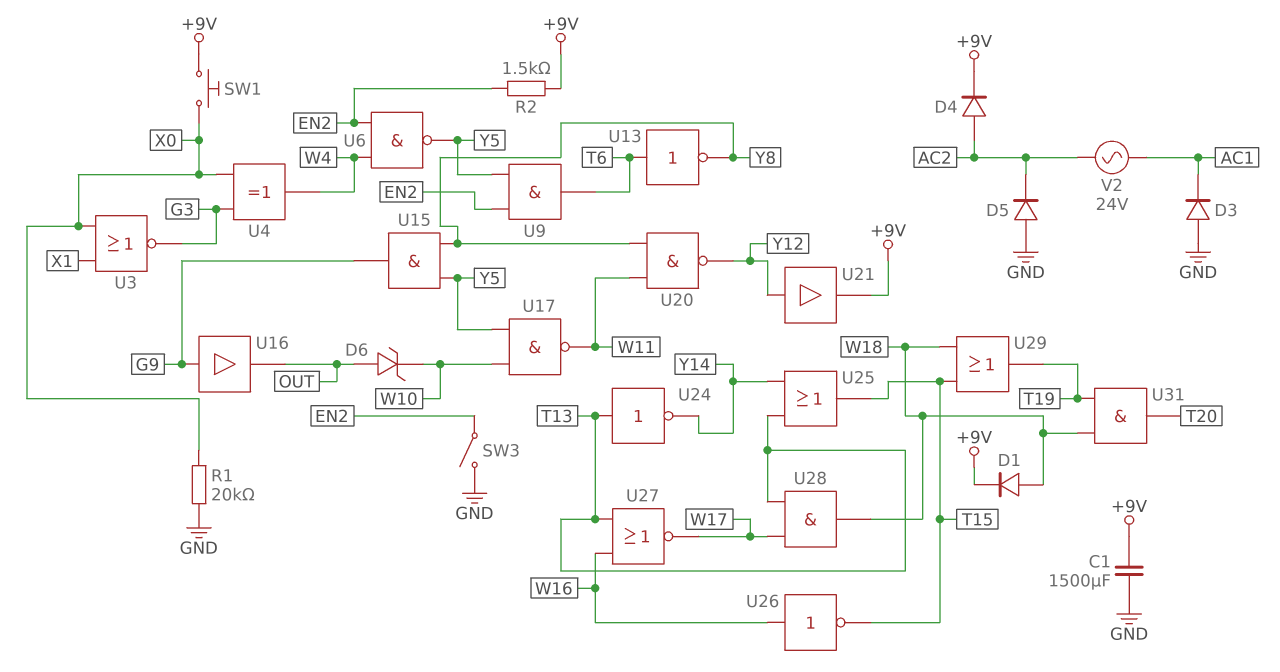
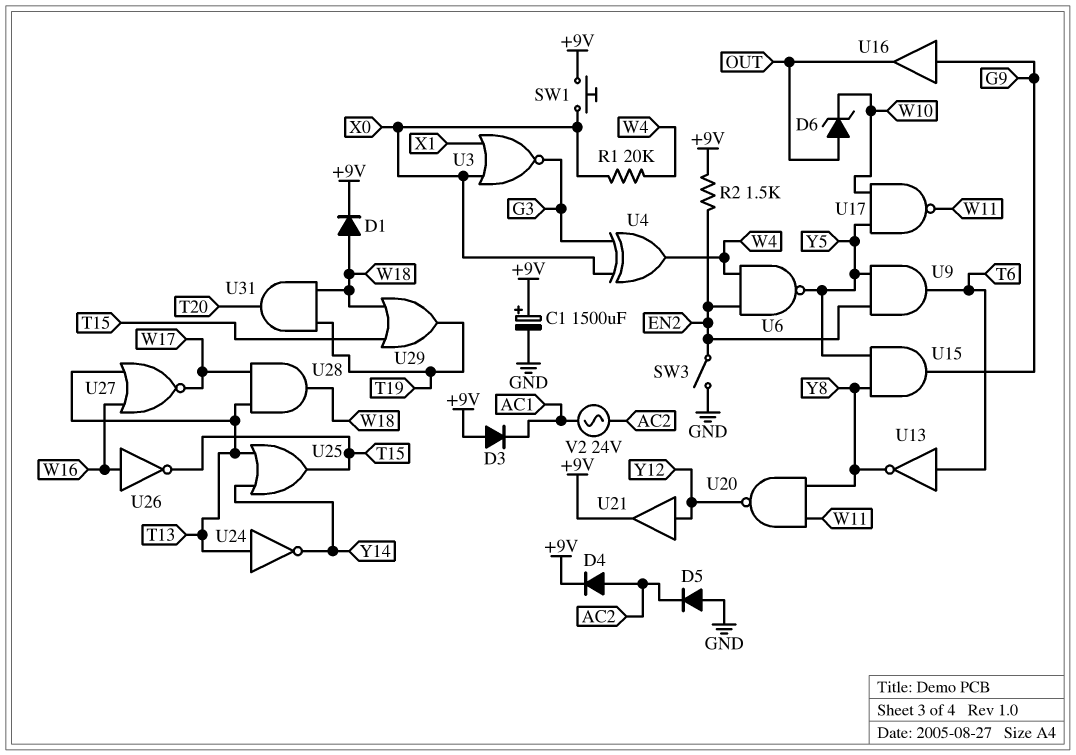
C1: 1500uF (+9V, GND) -> 1500uF (plus +9V, minus GND)
D3: diode (A GND, K AC1) -> diode (A +9V, K AC1)
R1: 20k (GND, X0) -> 20k (W4, X0)

